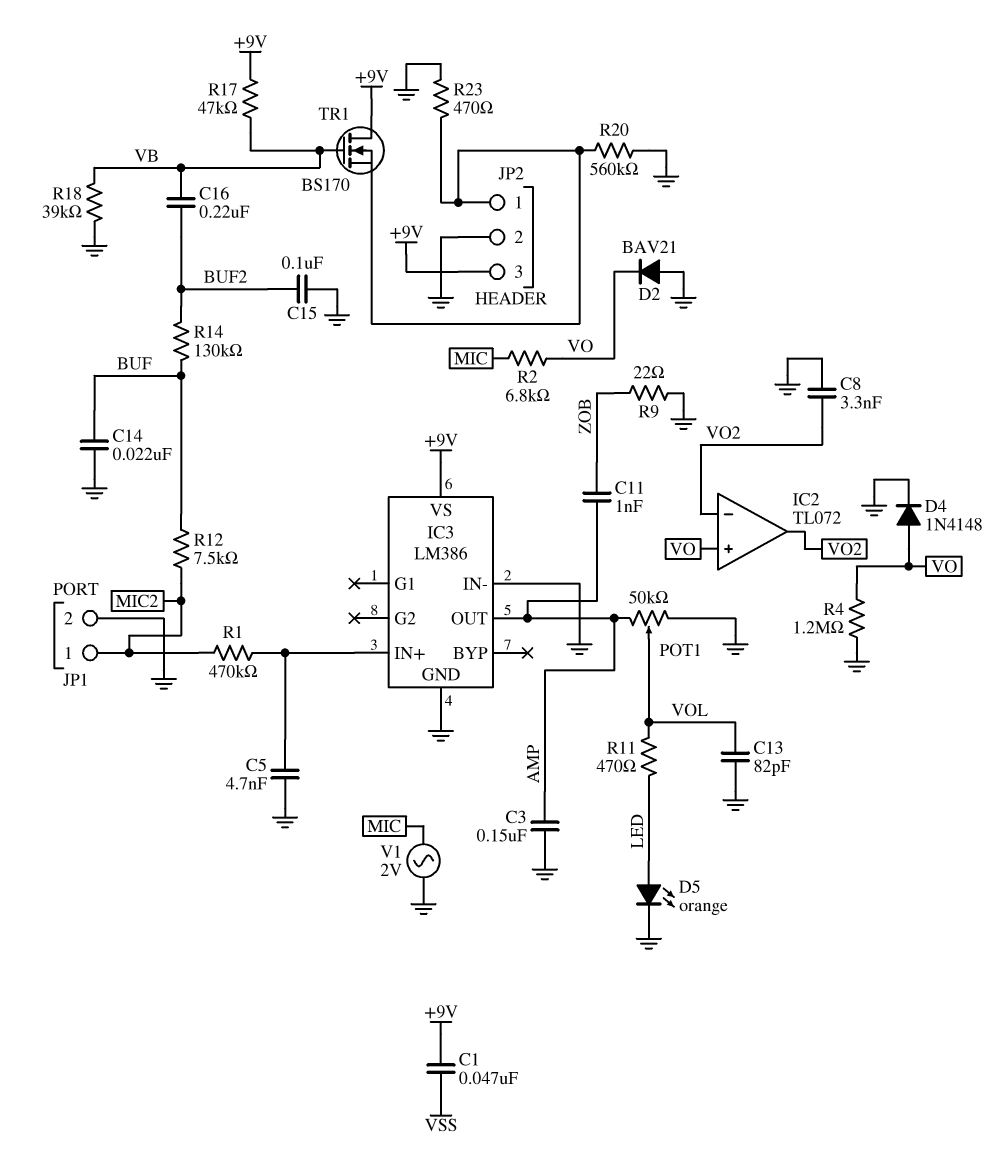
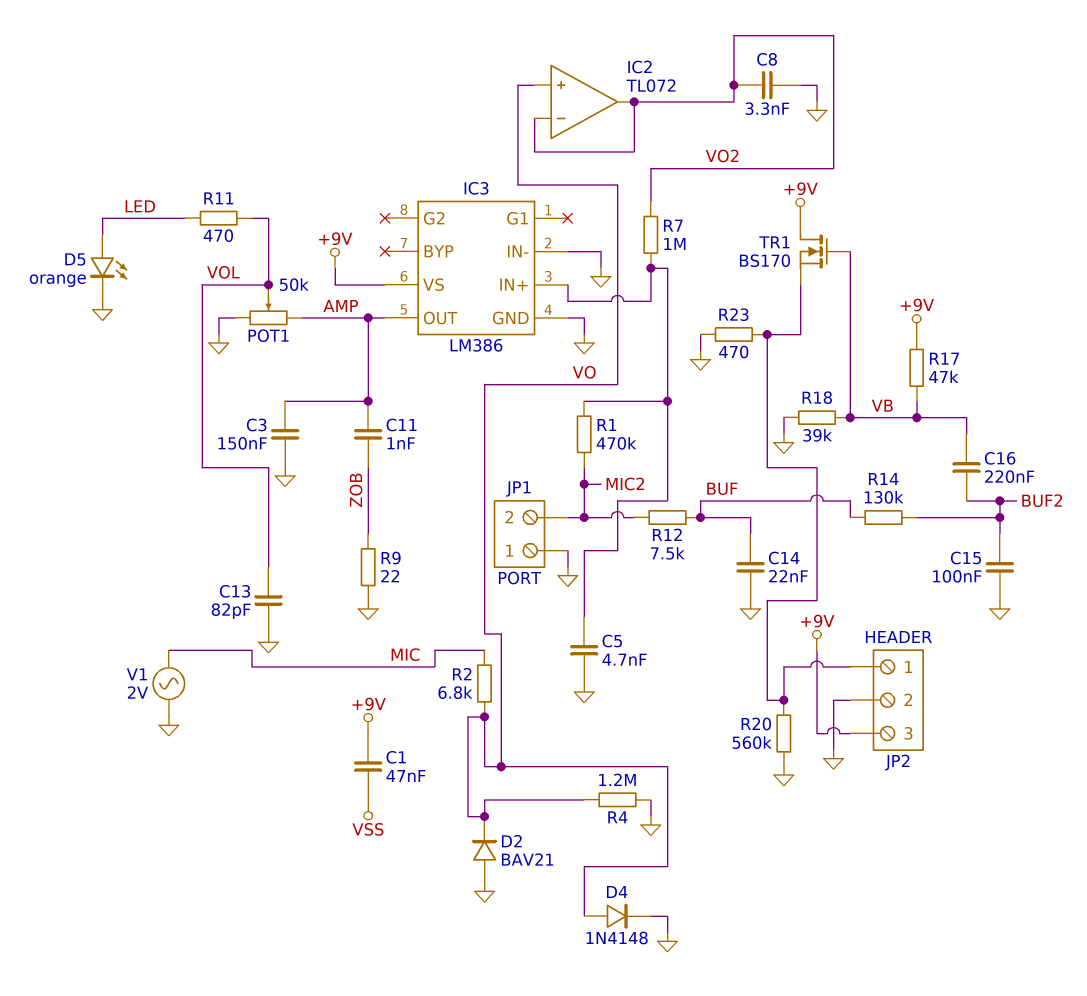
JP1 pin 1: MIC2 -> GND
JP1 pin 2: GND -> MIC2
R7: none -> 1M (IC3/IN+, VO2)

